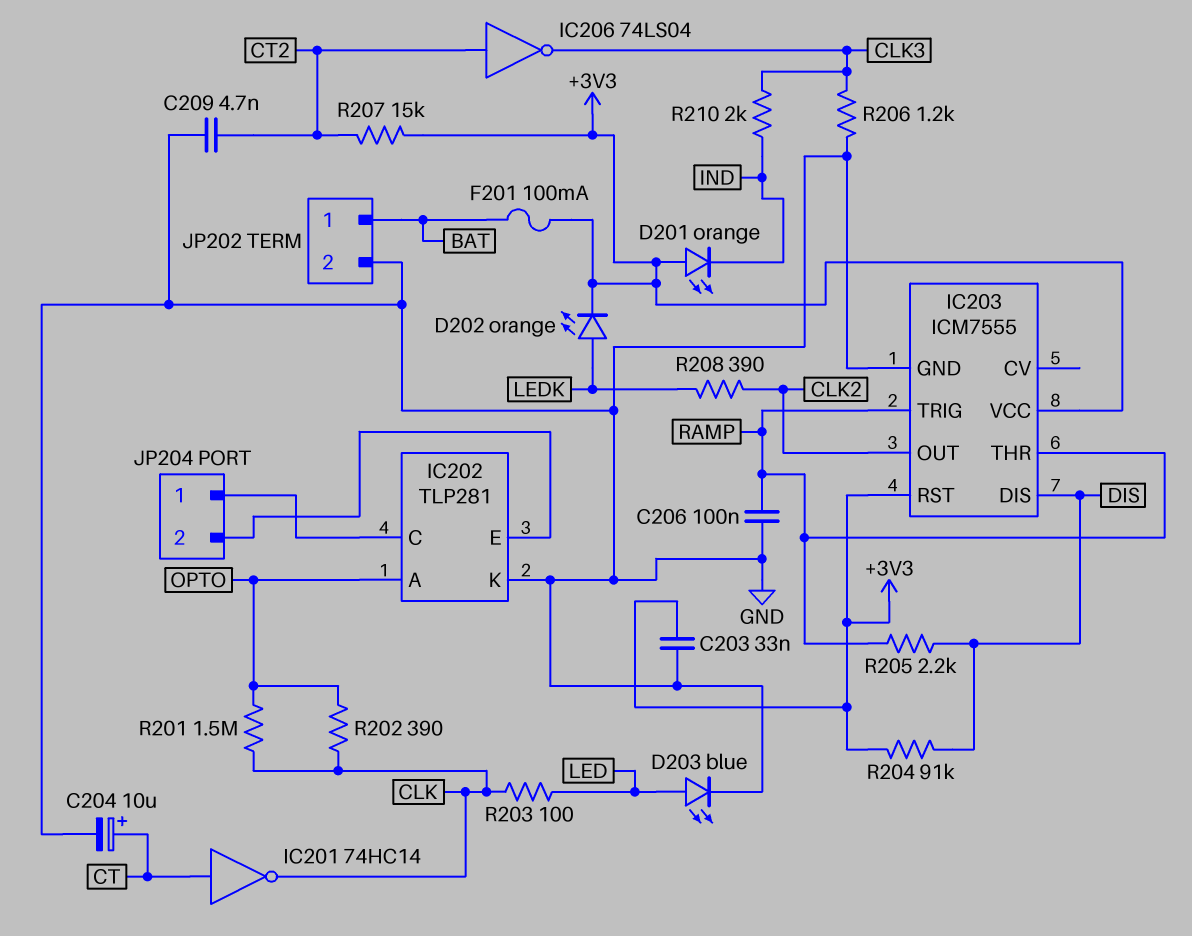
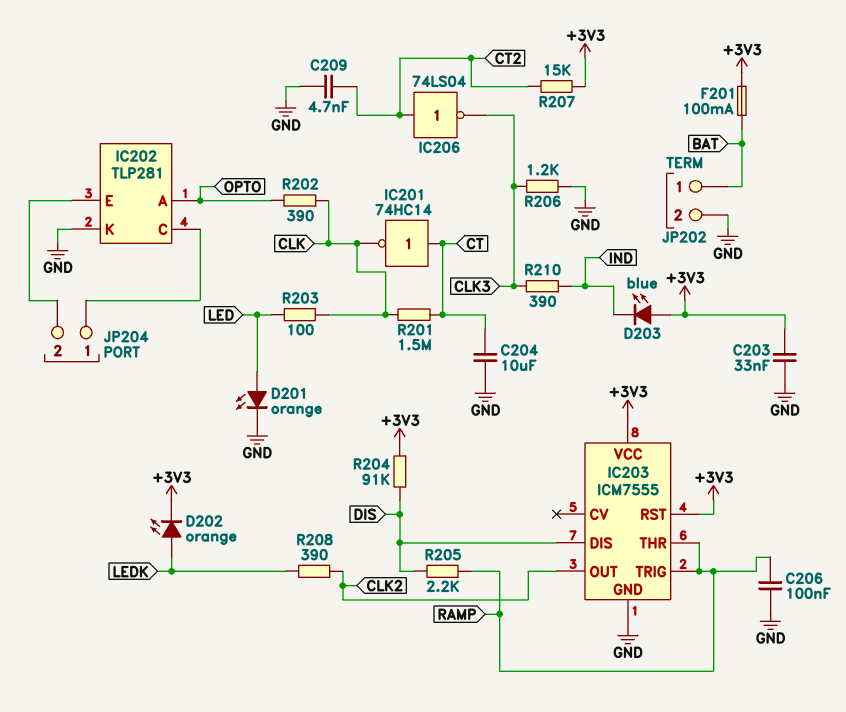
C204: 10uF (plus CT, minus GND) -> 10uF (CT, GND)
D201: LED orange (A +3V3, K IND) -> LED orange (A LED, K GND)
D203: LED blue (A LED, K GND) -> LED blue (A +3V3, K IND)
R201: 1.5M (CLK, OPTO) -> 1.5M (CLK, CT)
R210: 2k (CLK3, IND) -> 390 (CLK3, IND)

